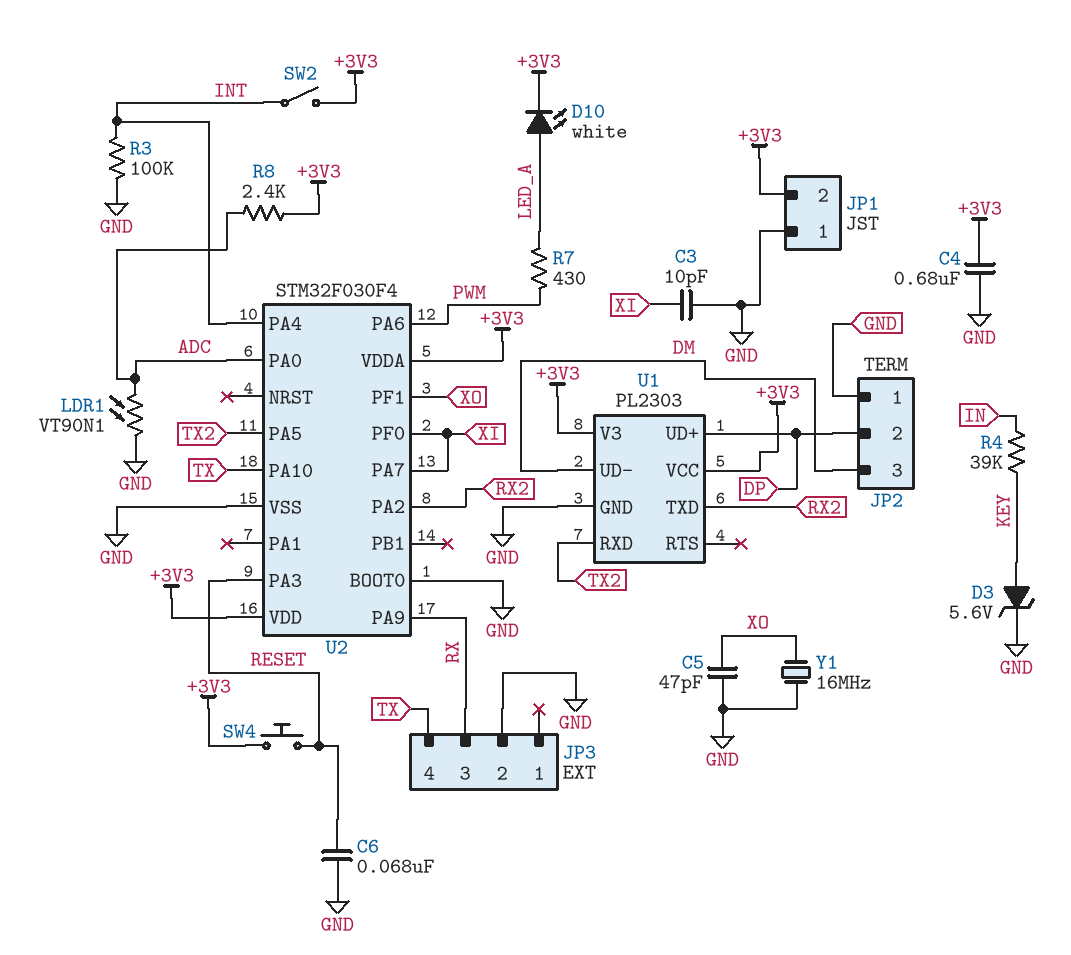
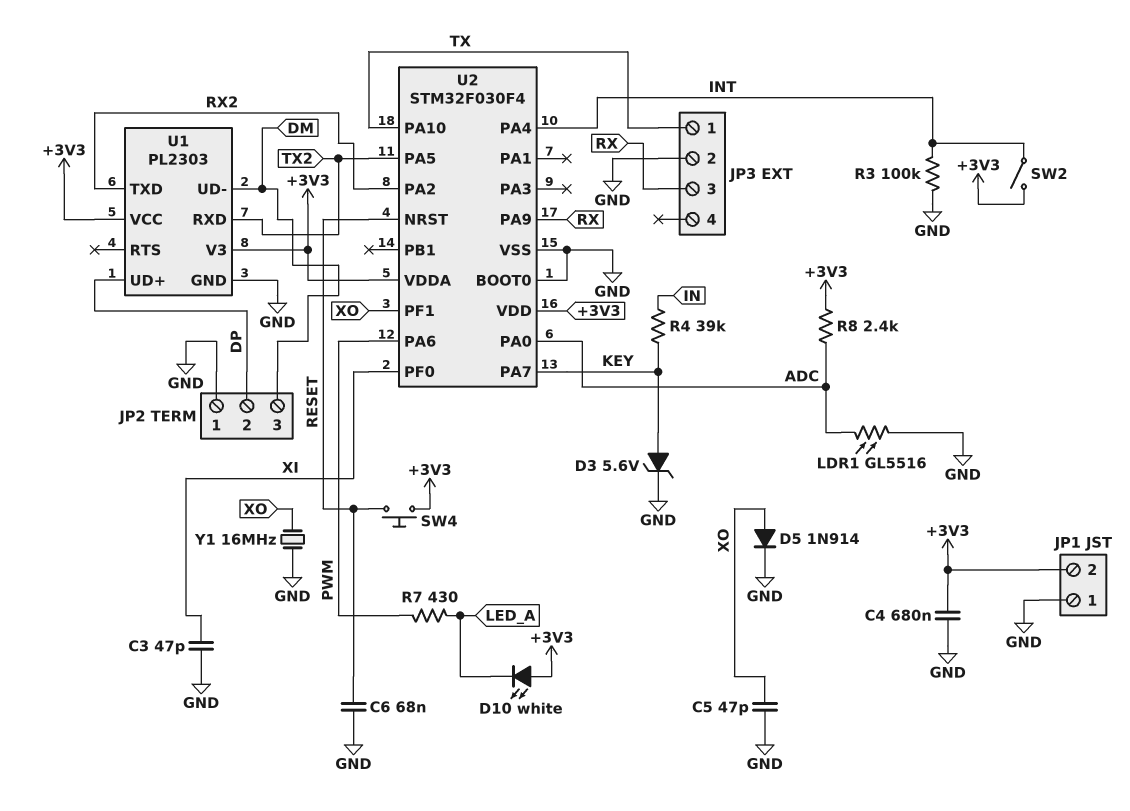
C3: 10pF (GND, XI) -> 47pF (GND, XI)
D5: none -> diode 1N914 (A XO, K GND)
D10: LED white (A LED_A, K +3V3) -> LED white (A +3V3, K LED_A)
JP3 pin 1: none -> TX
JP3 pin 4: TX -> none
LDR1: VT90N1 (ADC, GND) -> GL5516 (ADC, GND)
U2 pin NRST: none -> RESET
U2 pin PA3: RESET -> none
U2 pin PA7: XI -> KEY

